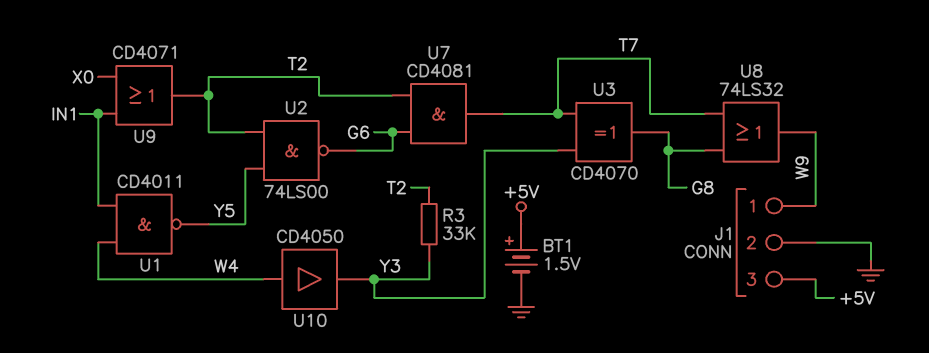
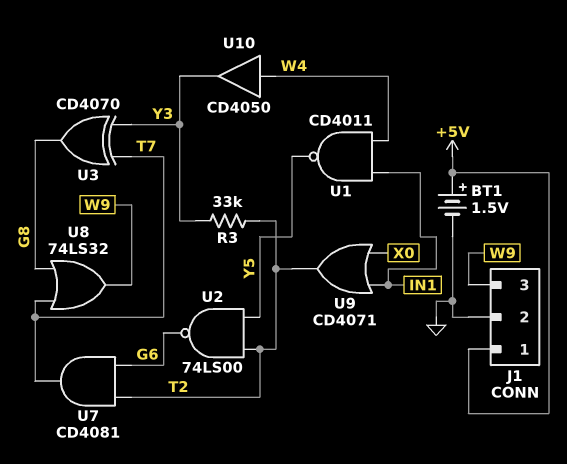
J1 pin 1: W9 -> +5V
J1 pin 3: +5V -> W9

